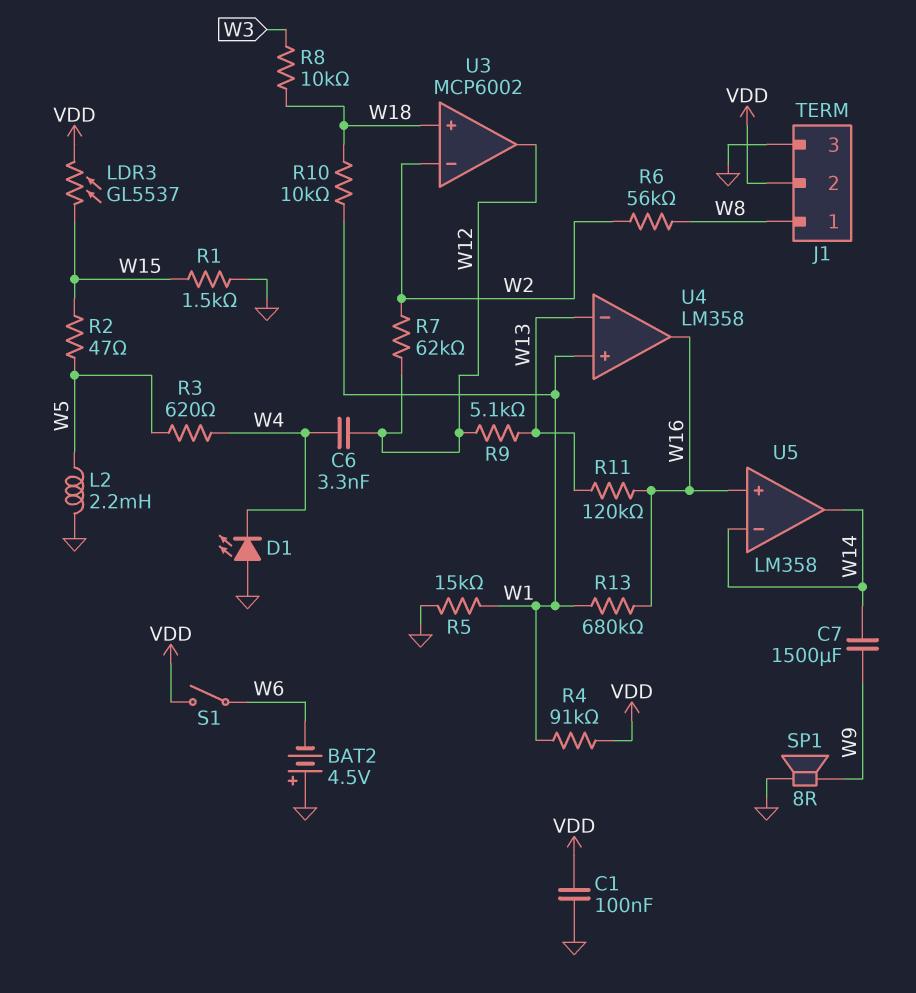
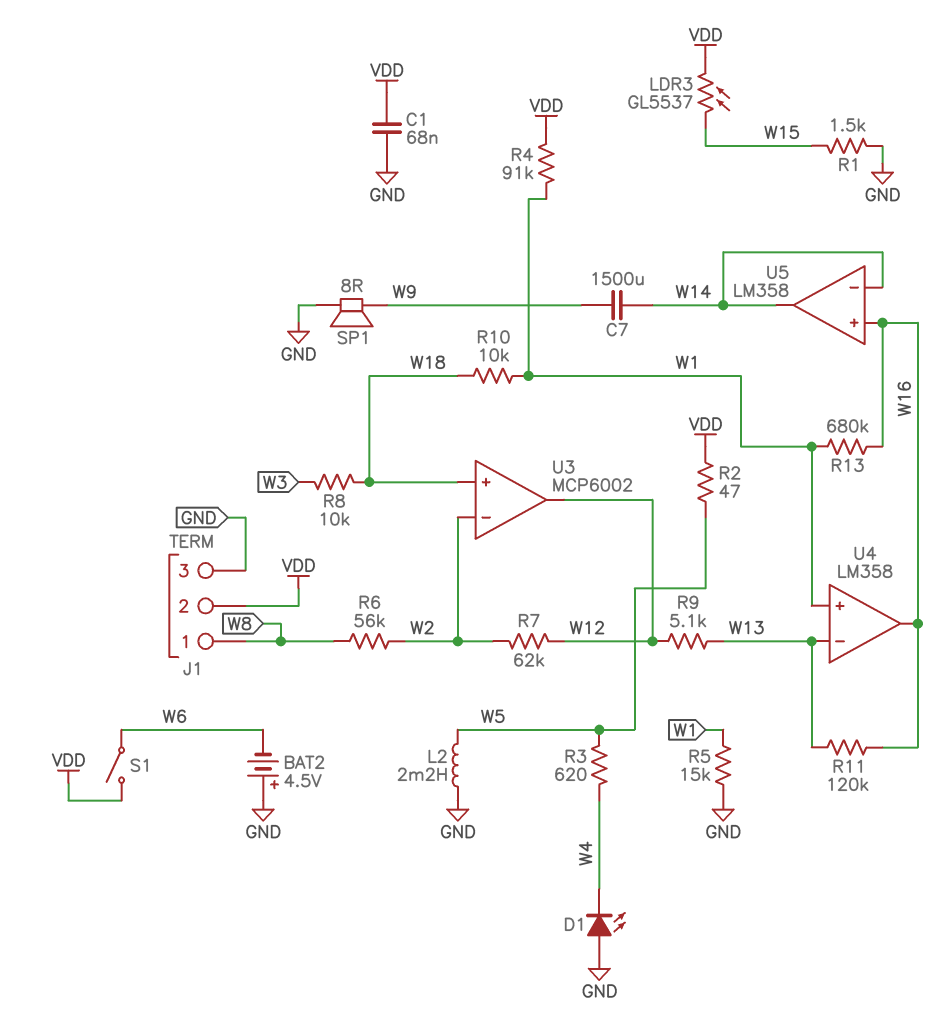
C1: 100nF (GND, VDD) -> 68nF (GND, VDD)
C6: 3.3nF (W4, W12) -> none
R2: 47 (W5, W15) -> 47 (VDD, W5)

